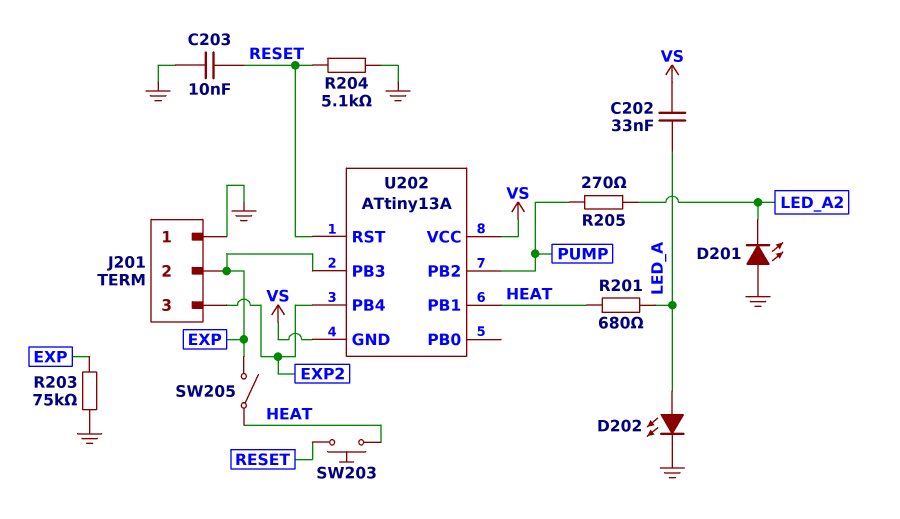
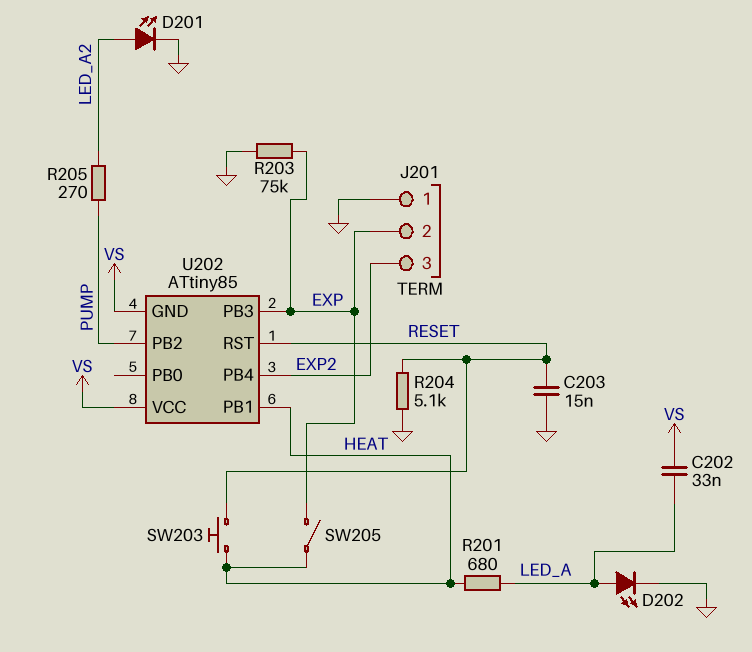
C203: 10nF (GND, RESET) -> 15nF (GND, RESET)
D201: LED (A GND, K LED_A2) -> LED (A LED_A2, K GND)
U202: ATtiny13A -> ATtiny85

